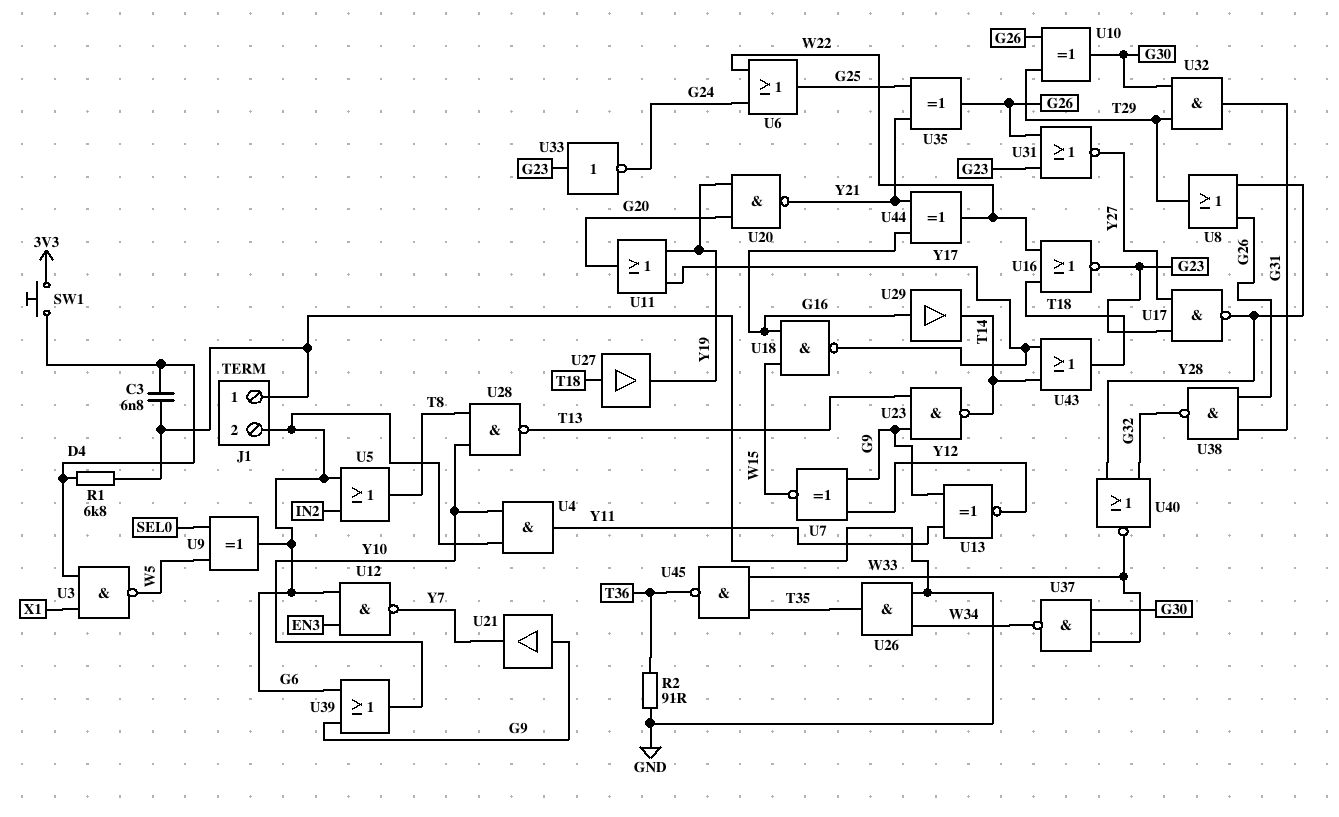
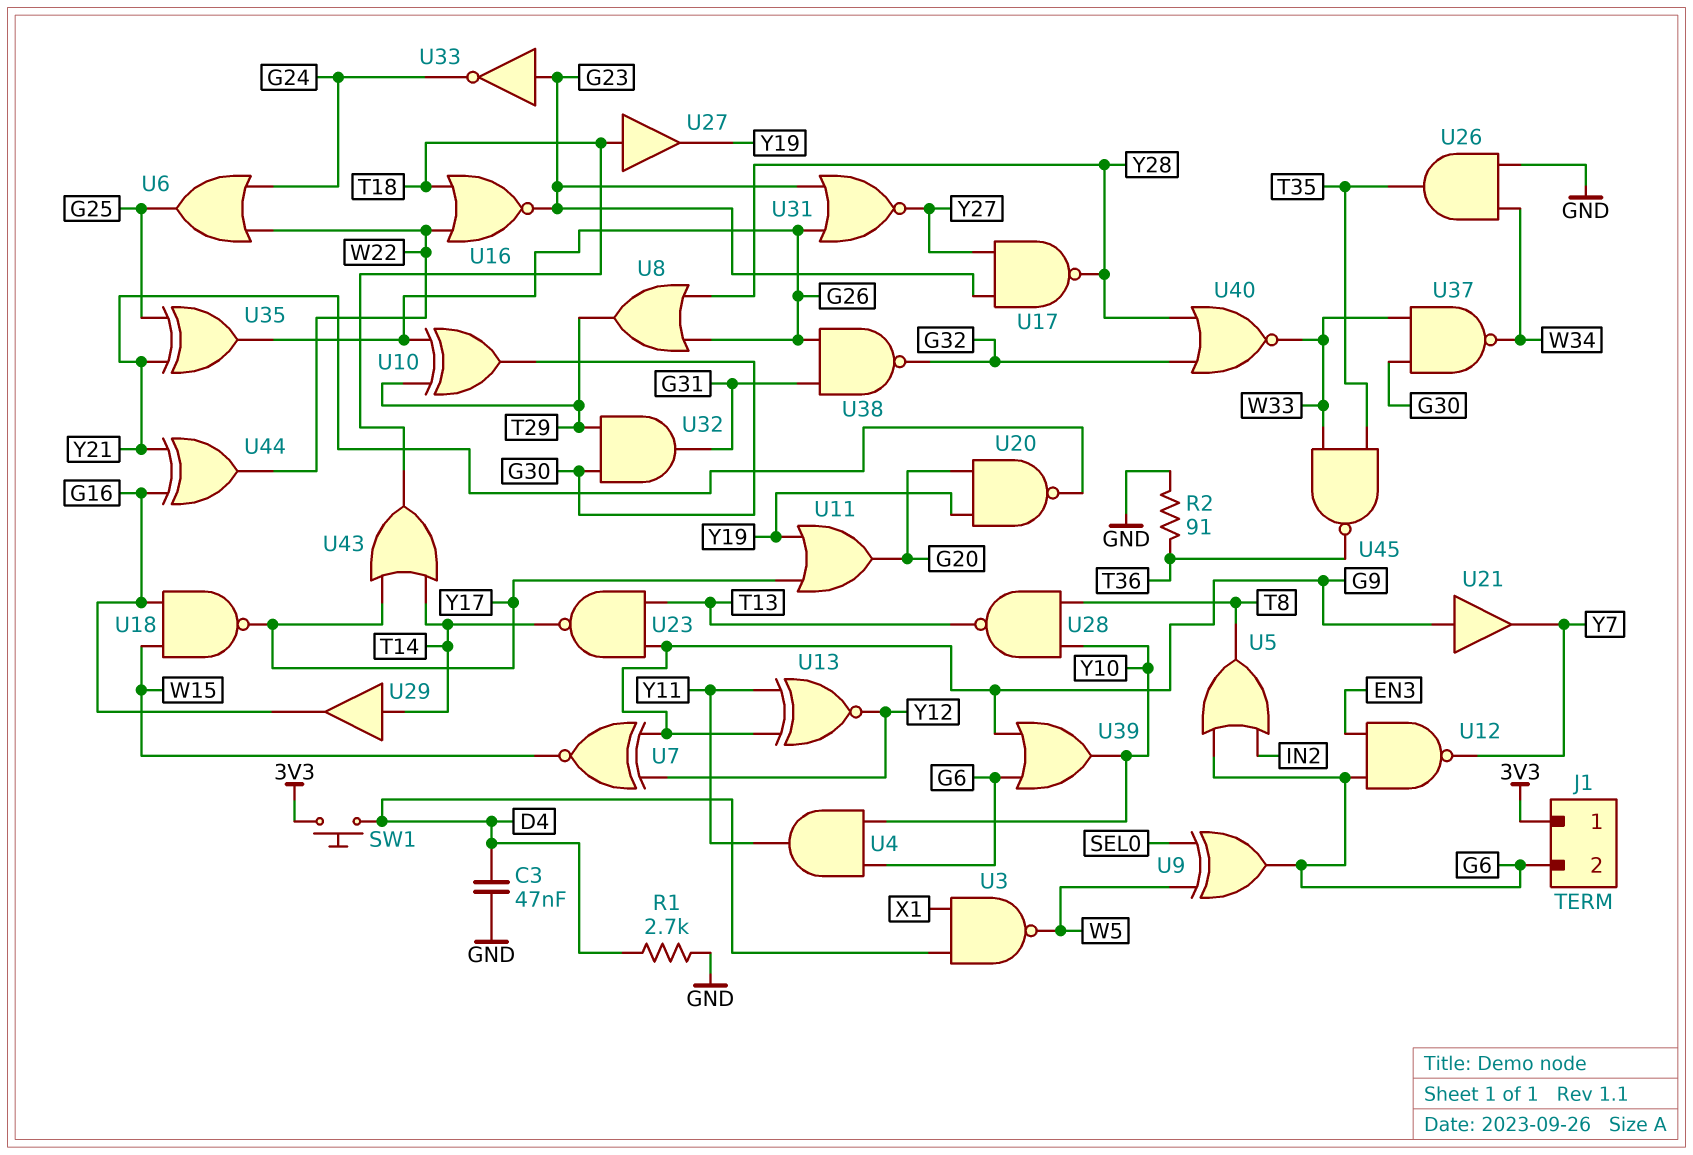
C3: 6.8nF (D4, GND) -> 47nF (D4, GND)
J1 pin 1: GND -> 3V3
R1: 6.8k (D4, GND) -> 2.7k (D4, GND)
U29: buffer (in G16, out T14) -> buffer (in T14, out G16)

